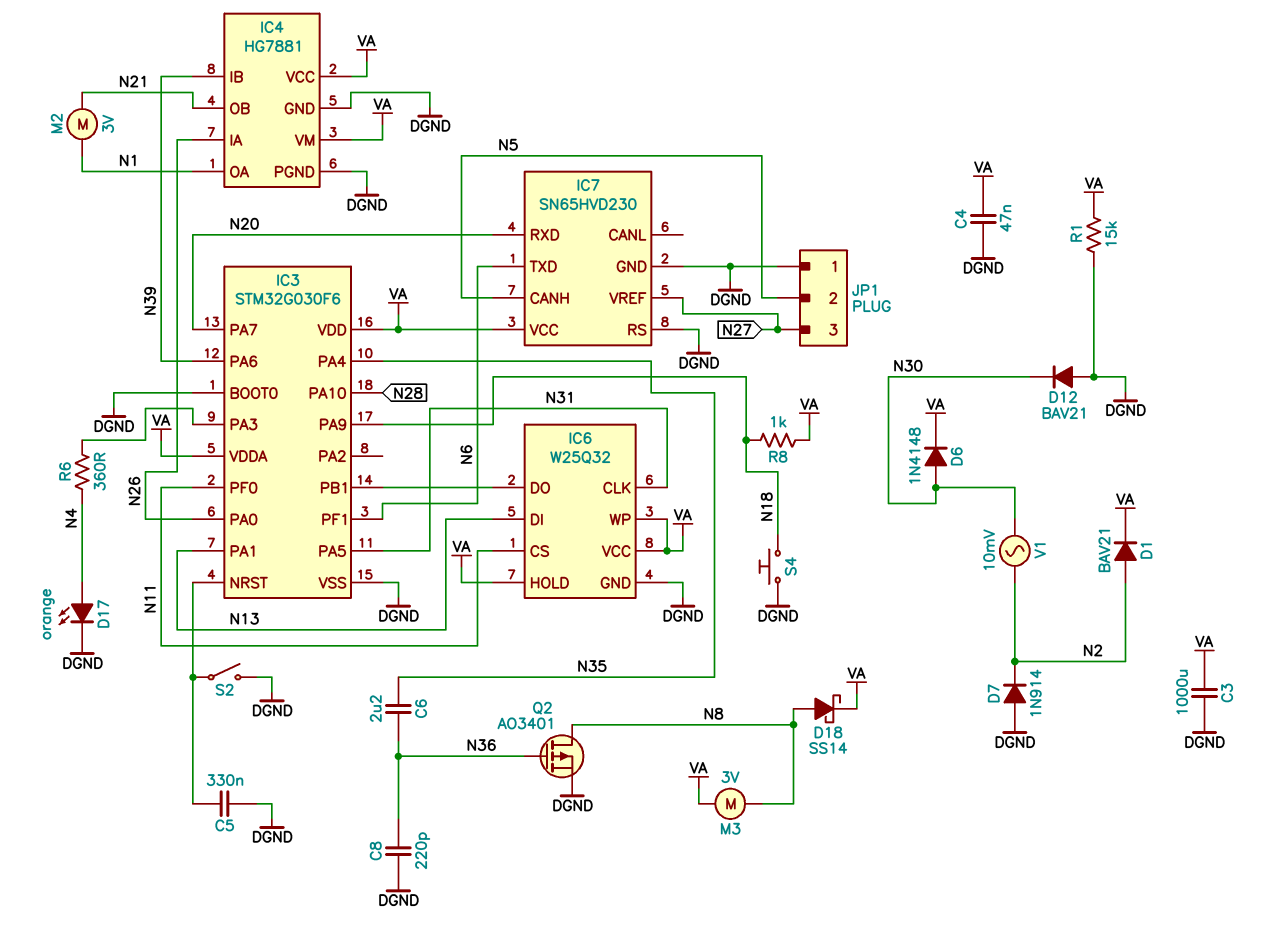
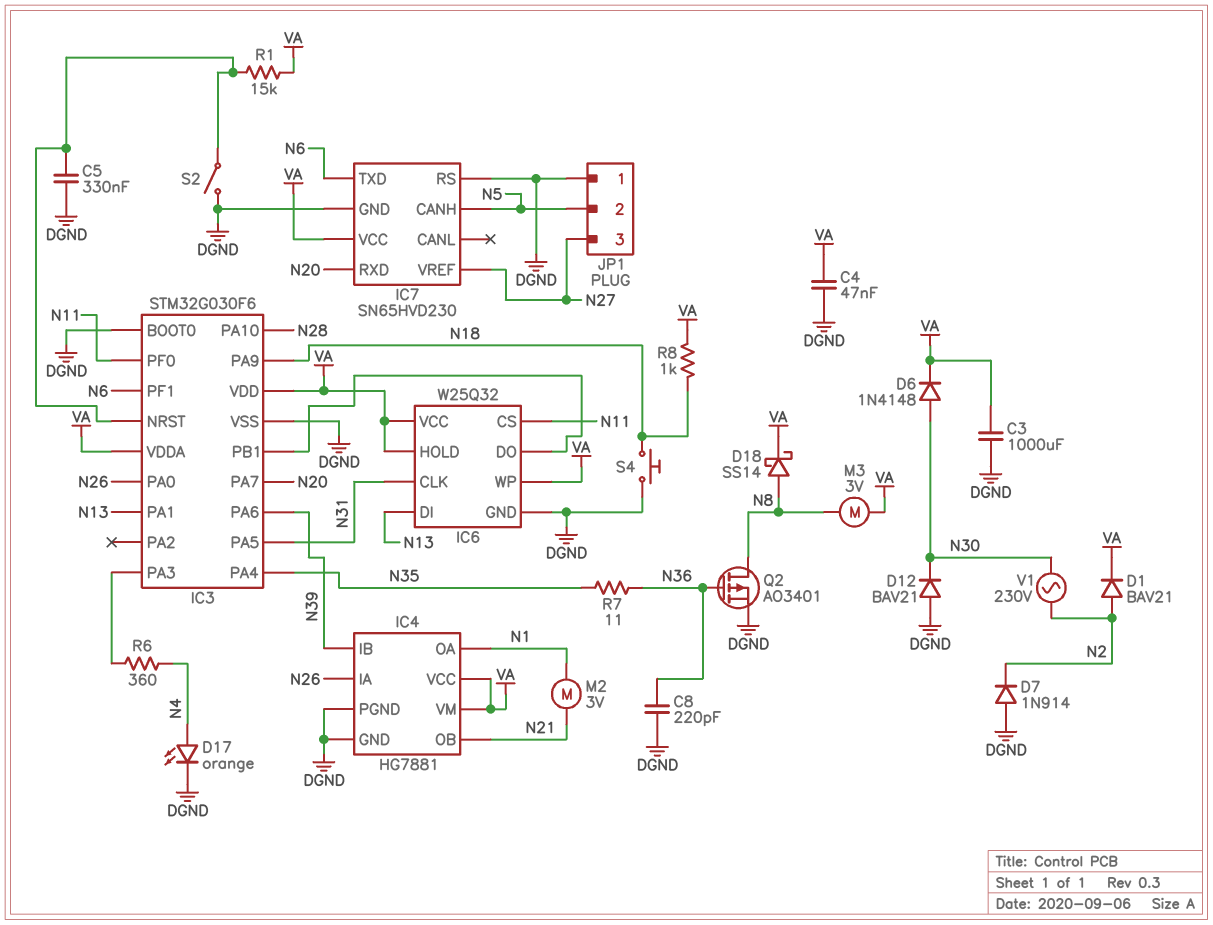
C6: 2.2uF (N35, N36) -> none
R1: 15k (DGND, VA) -> 15k (IC3/NRST, VA)
R7: none -> 11 (N35, N36)
V1: AC 10mV (N2, N30) -> AC 230V (N2, N30)

